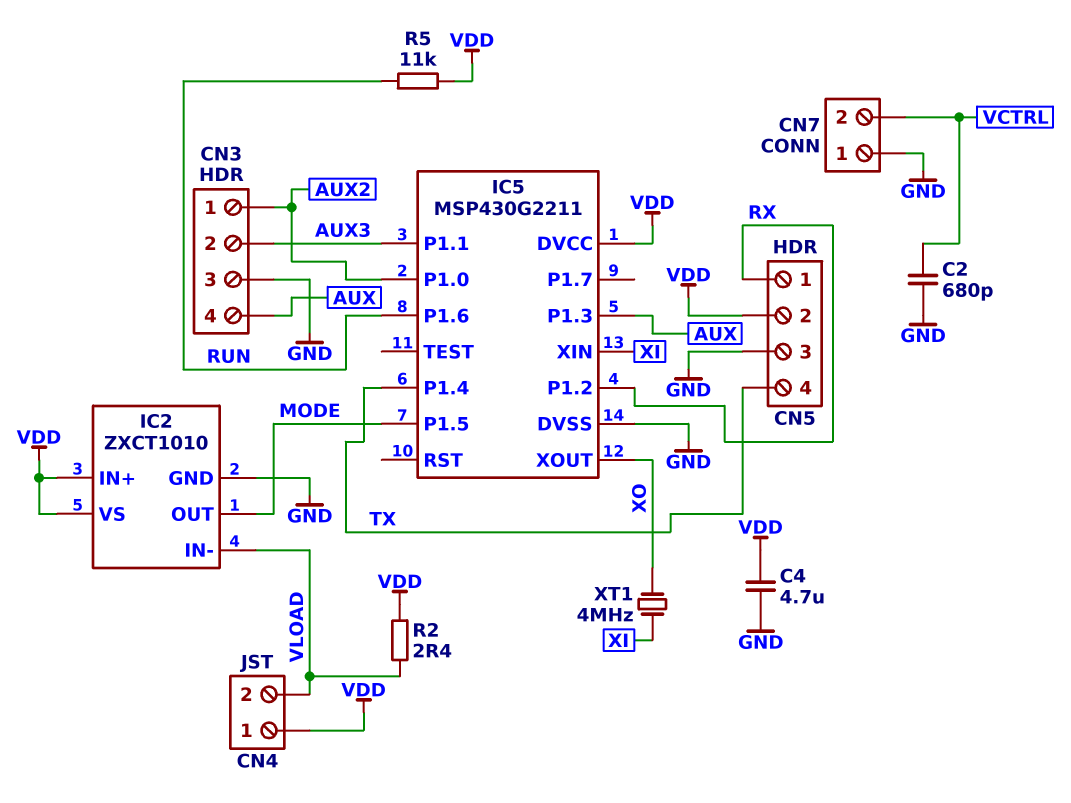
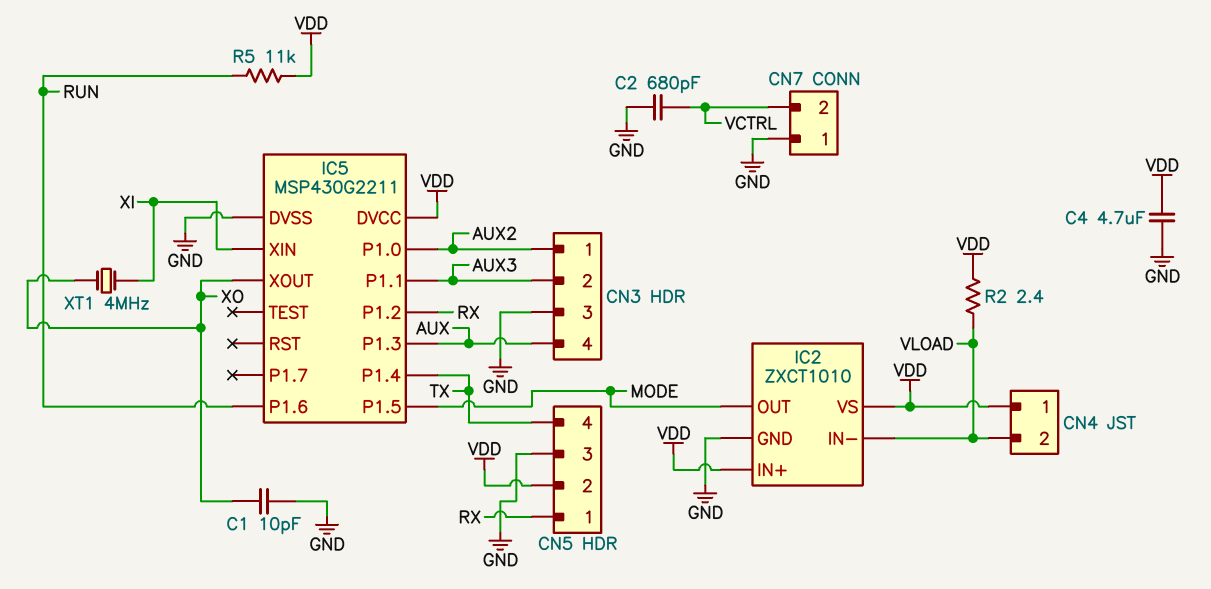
C1: none -> 10pF (GND, XO)

